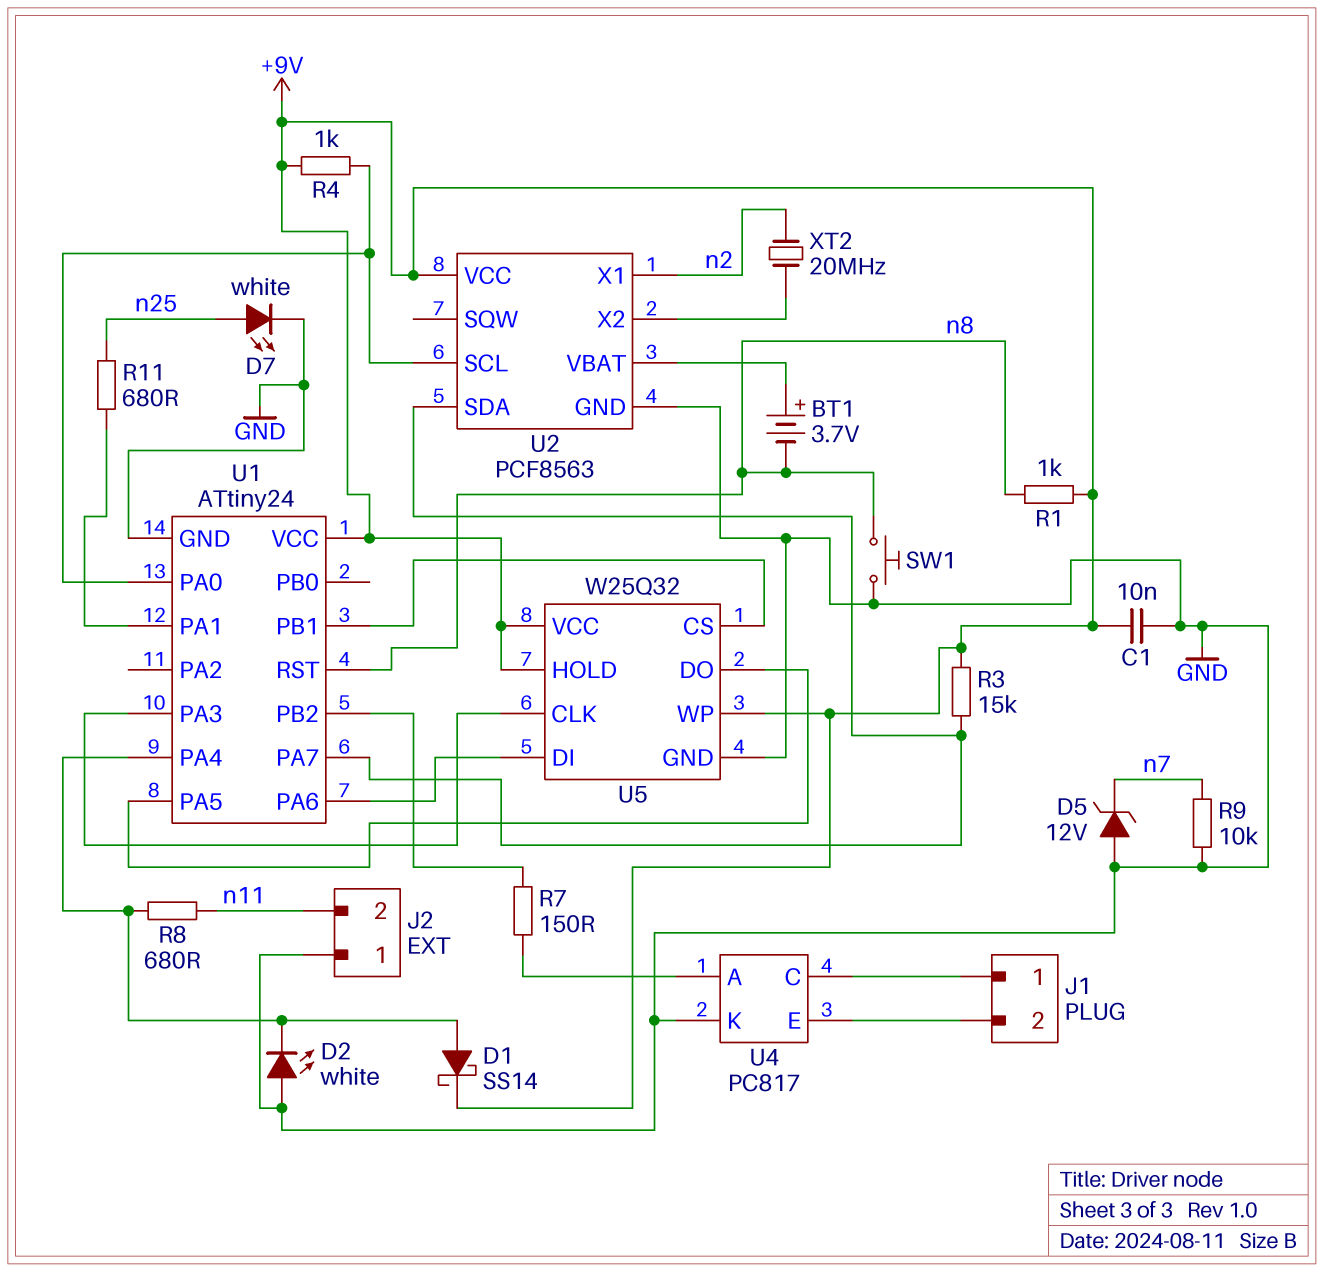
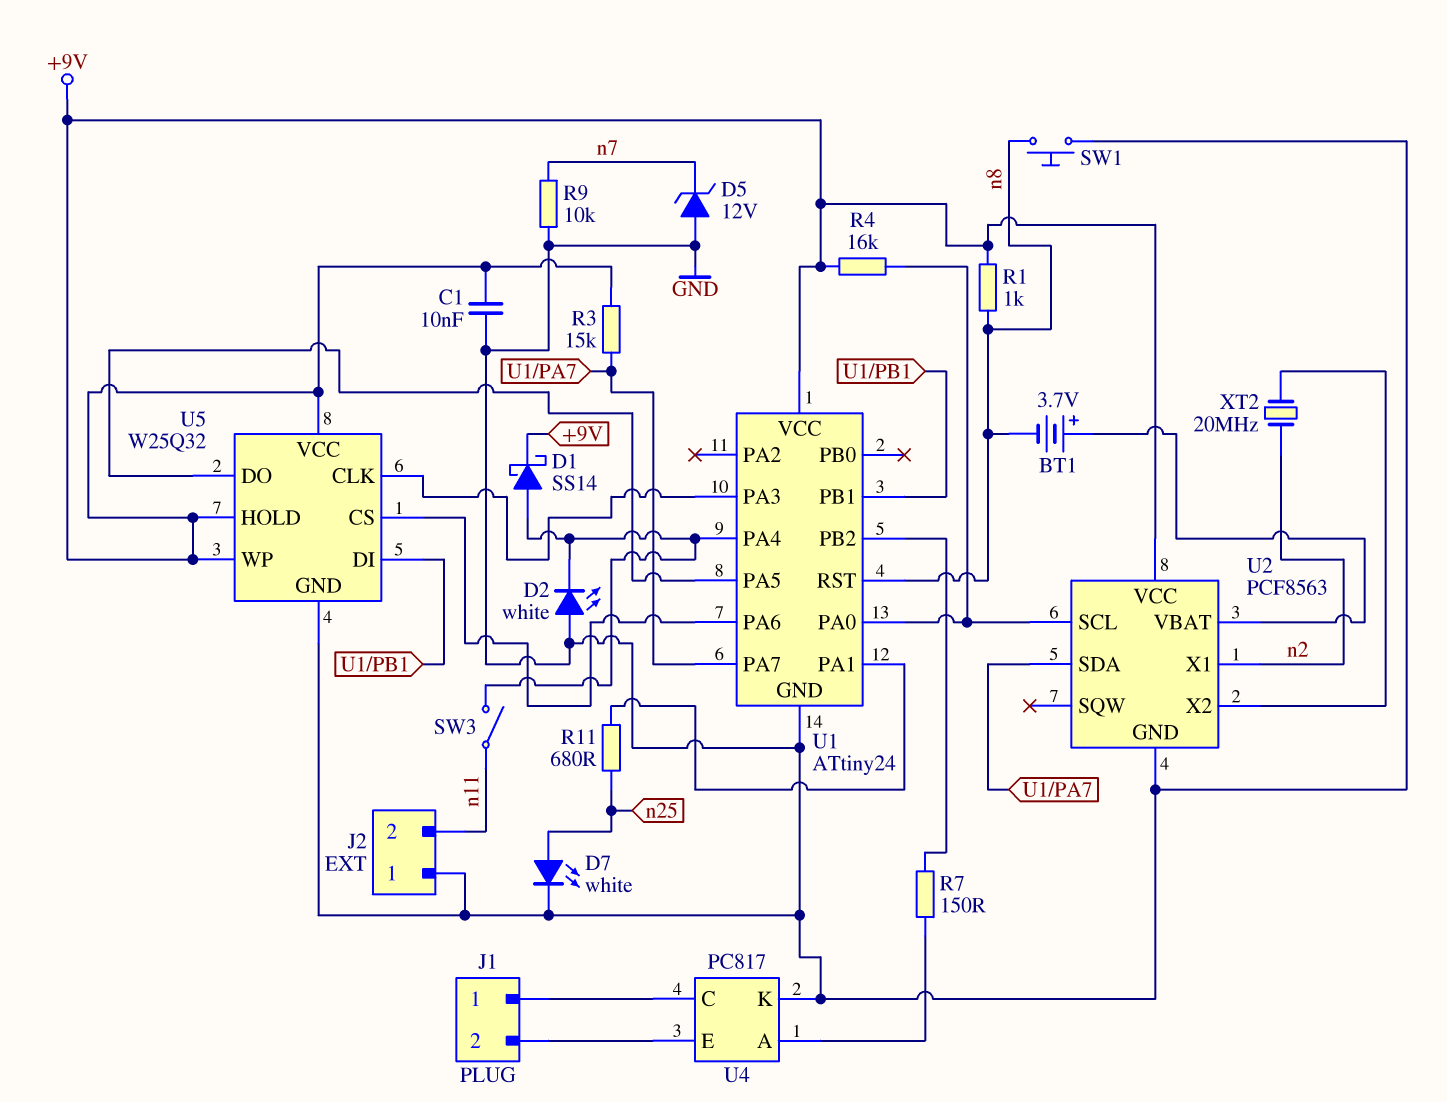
R4: 1k (+9V, U1/PA0) -> 16k (+9V, U1/PA0)
R8: 680 (U1/PA4, n11) -> none
SW3: none -> switch (U1/PA4, n11)
U5 pin CS: U1/PB1 -> U1/PA6
U5 pin DI: U1/PA6 -> U1/PB1

